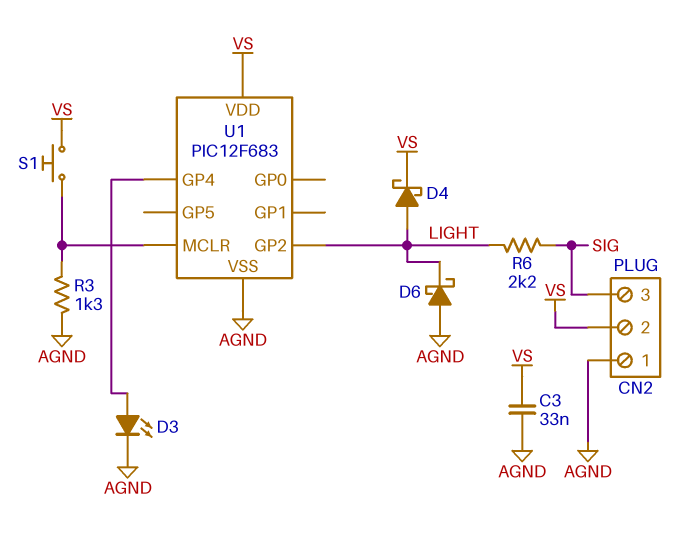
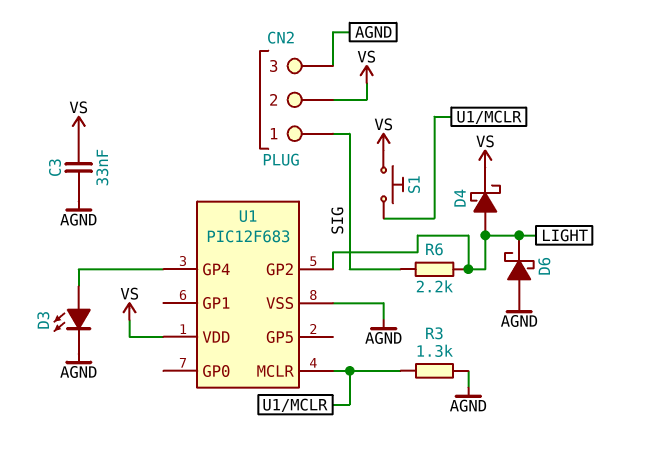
CN2 pin 1: AGND -> SIG
CN2 pin 3: SIG -> AGND

